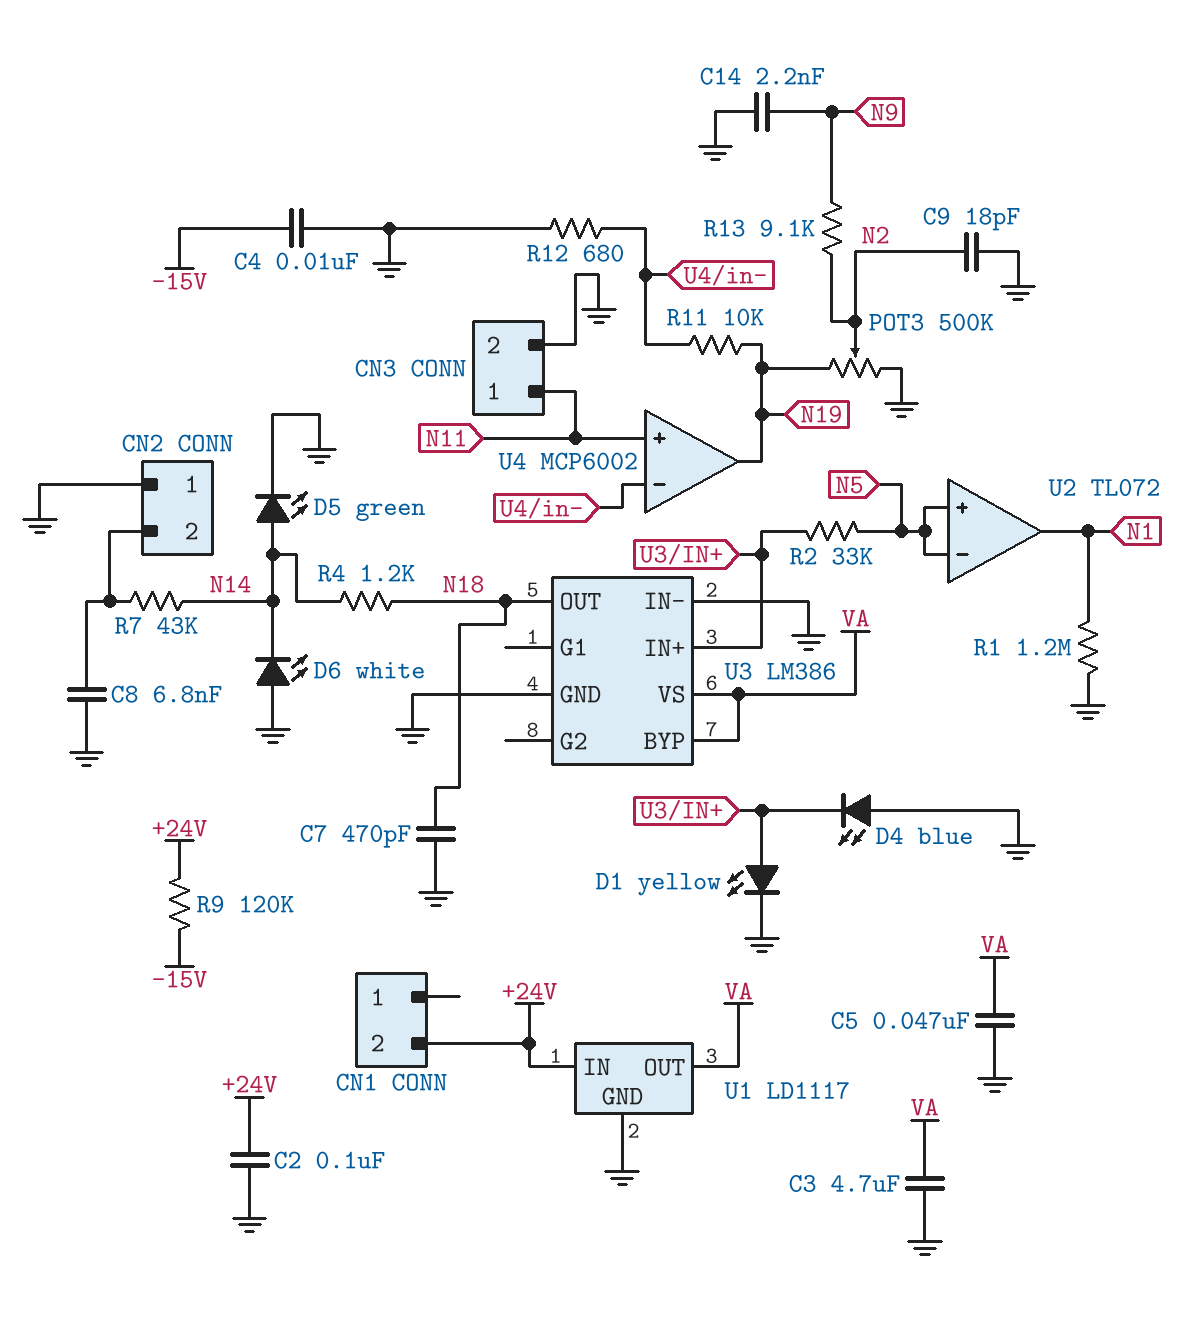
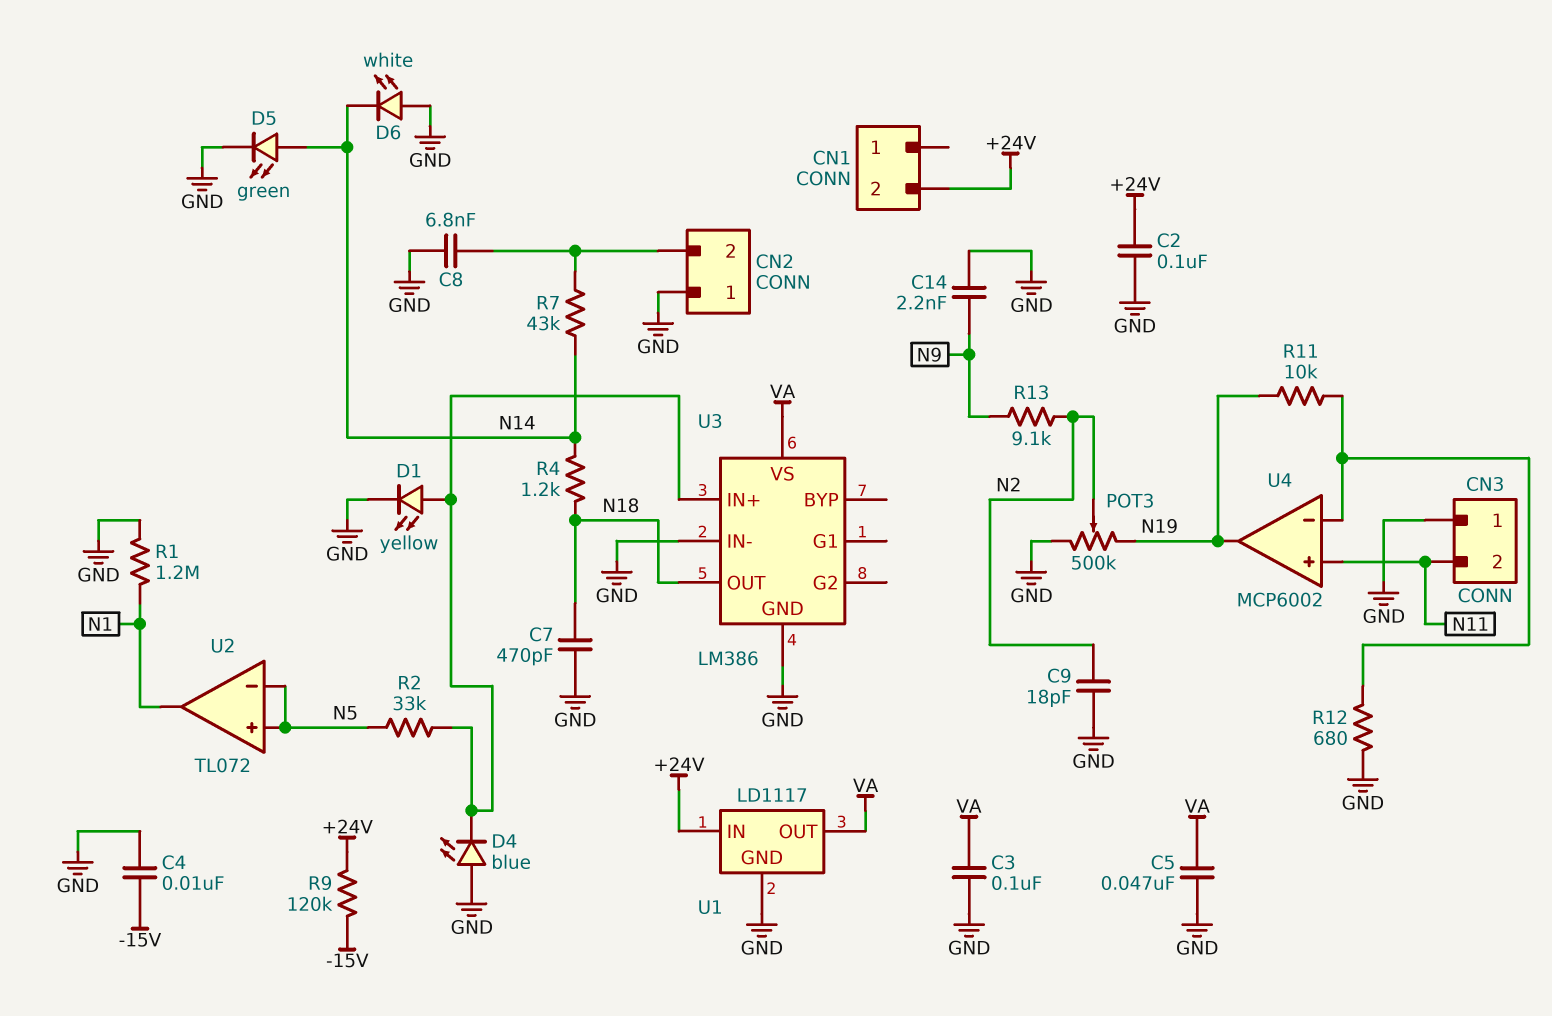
C3: 4.7uF (GND, VA) -> 100nF (GND, VA)
CN3 pin 1: N11 -> GND
CN3 pin 2: GND -> N11
U3 pin BYP: VA -> none

